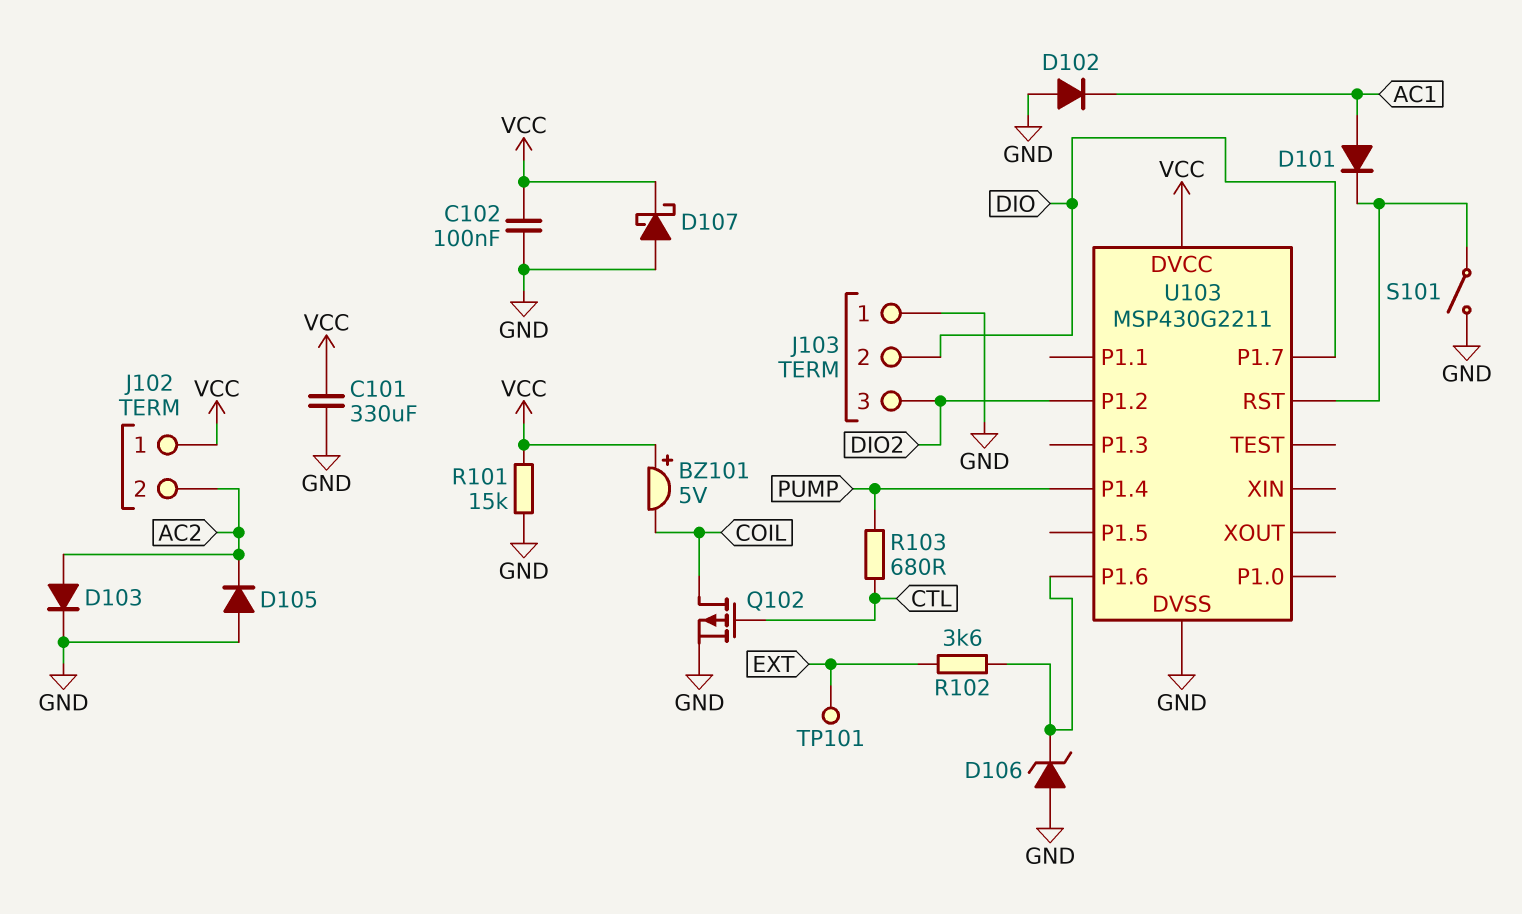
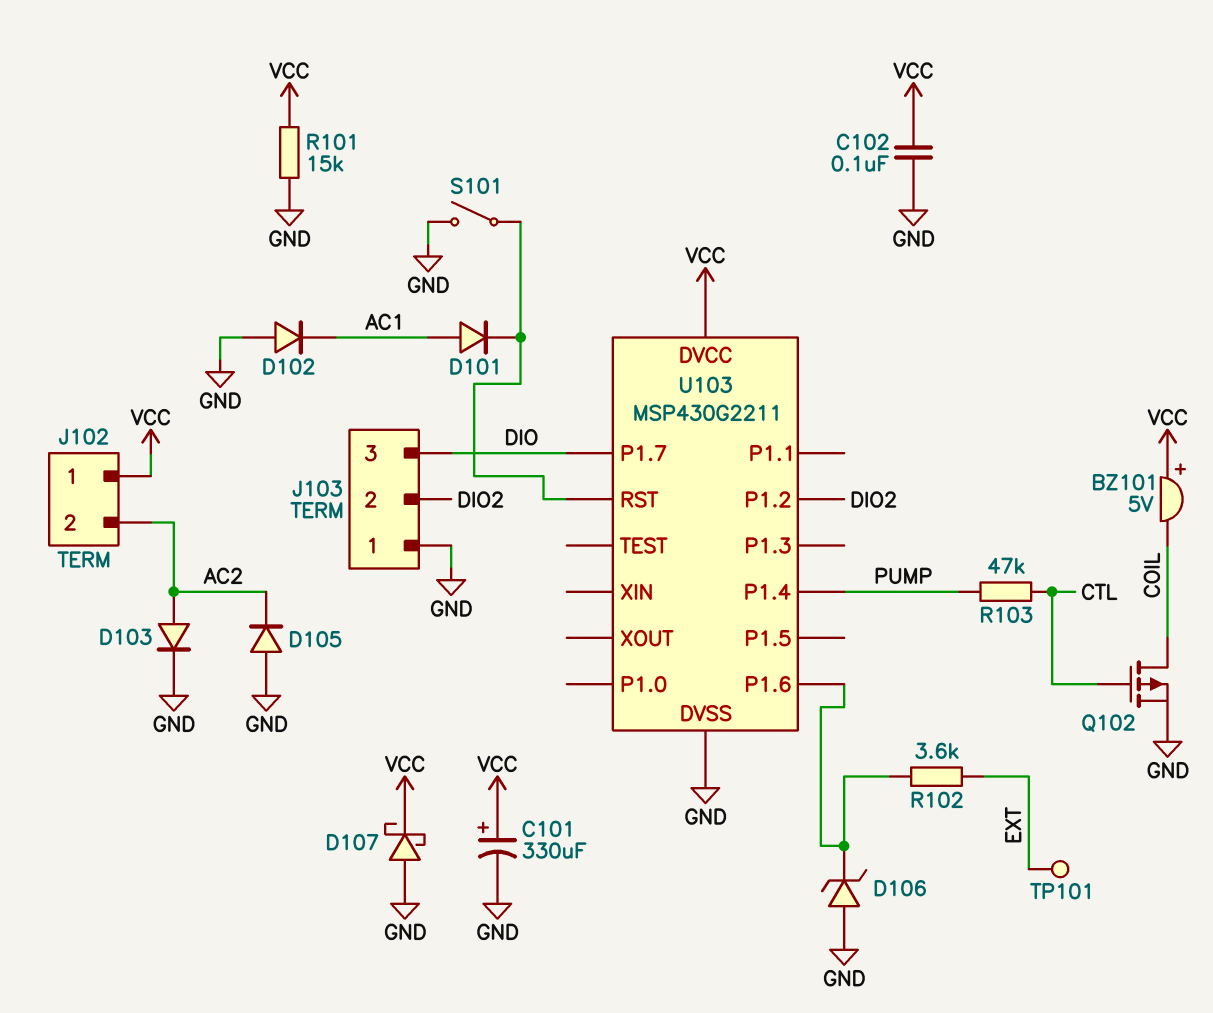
C101: 330uF (GND, VCC) -> 330uF (plus VCC, minus GND)
J103 pin 2: DIO -> DIO2
J103 pin 3: DIO2 -> DIO
R103: 680 (CTL, PUMP) -> 47k (CTL, PUMP)

